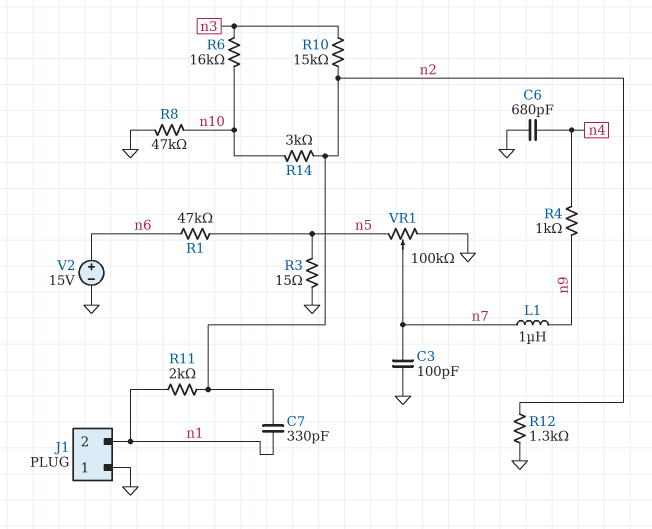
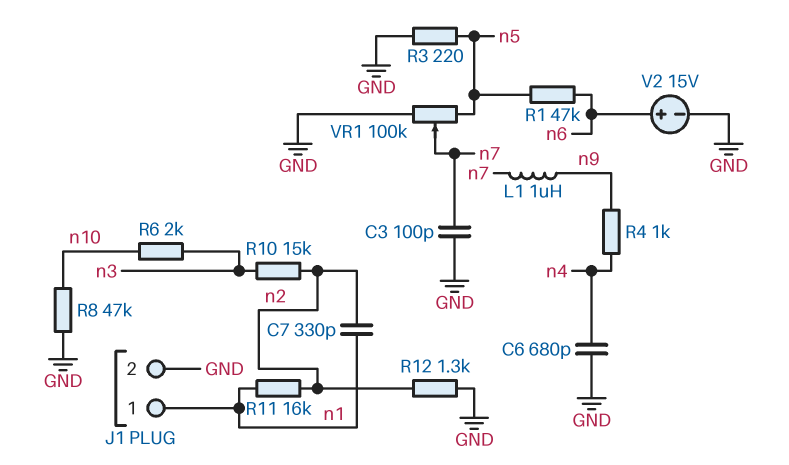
J1 pin 1: GND -> n1
J1 pin 2: n1 -> GND
R3: 15 (GND, n5) -> 220 (GND, n5)
R6: 16k (n3, n10) -> 2k (n3, n10)
R11: 2k (n1, n2) -> 16k (n1, n2)
R14: 3k (n2, n10) -> none

